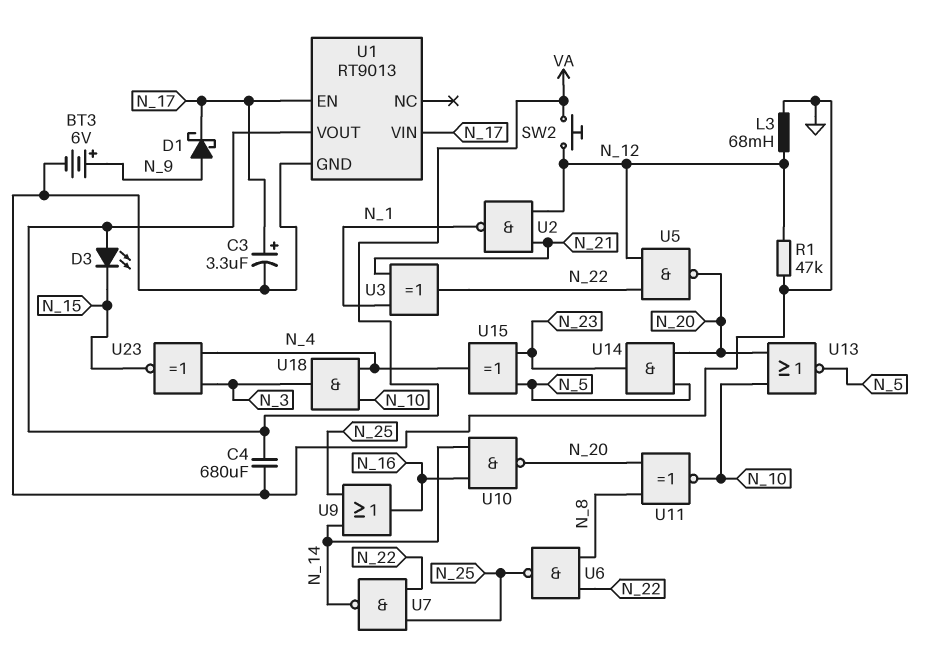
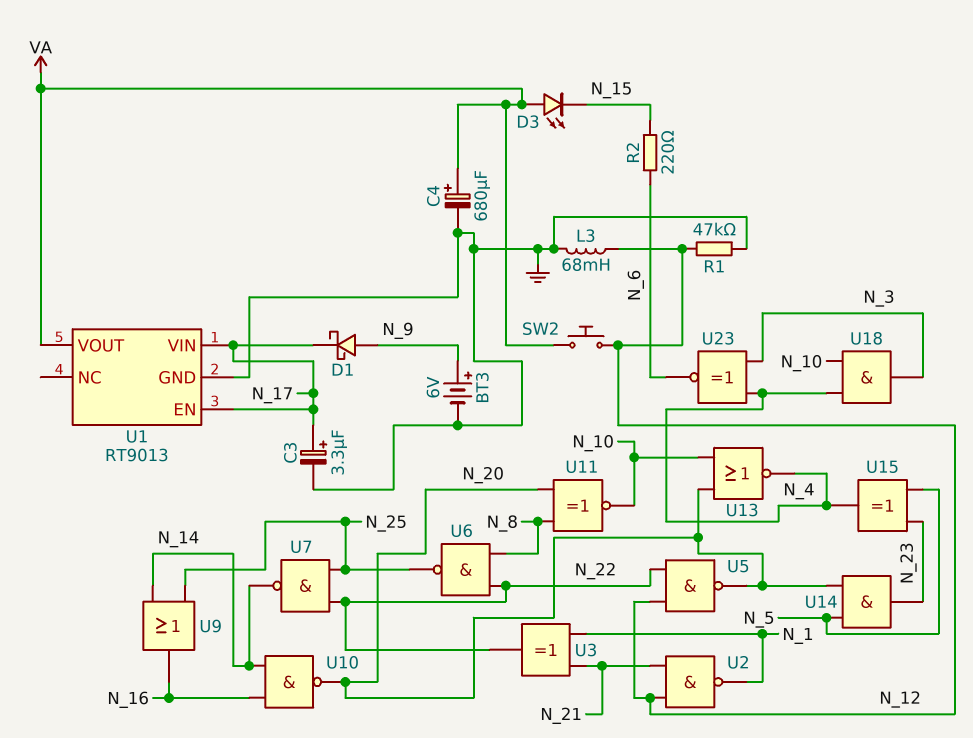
C4: 680uF (GND, VA) -> 680uF (plus VA, minus GND)
R2: none -> 220 (N_6, N_15)
U13: NOR (in N_10, in N_20, out N_5) -> NOR (in N_10, in N_20, out N_4)
U23: XNOR (in N_3, in N_4, out N_15) -> XNOR (in N_3, in N_4, out N_6)

